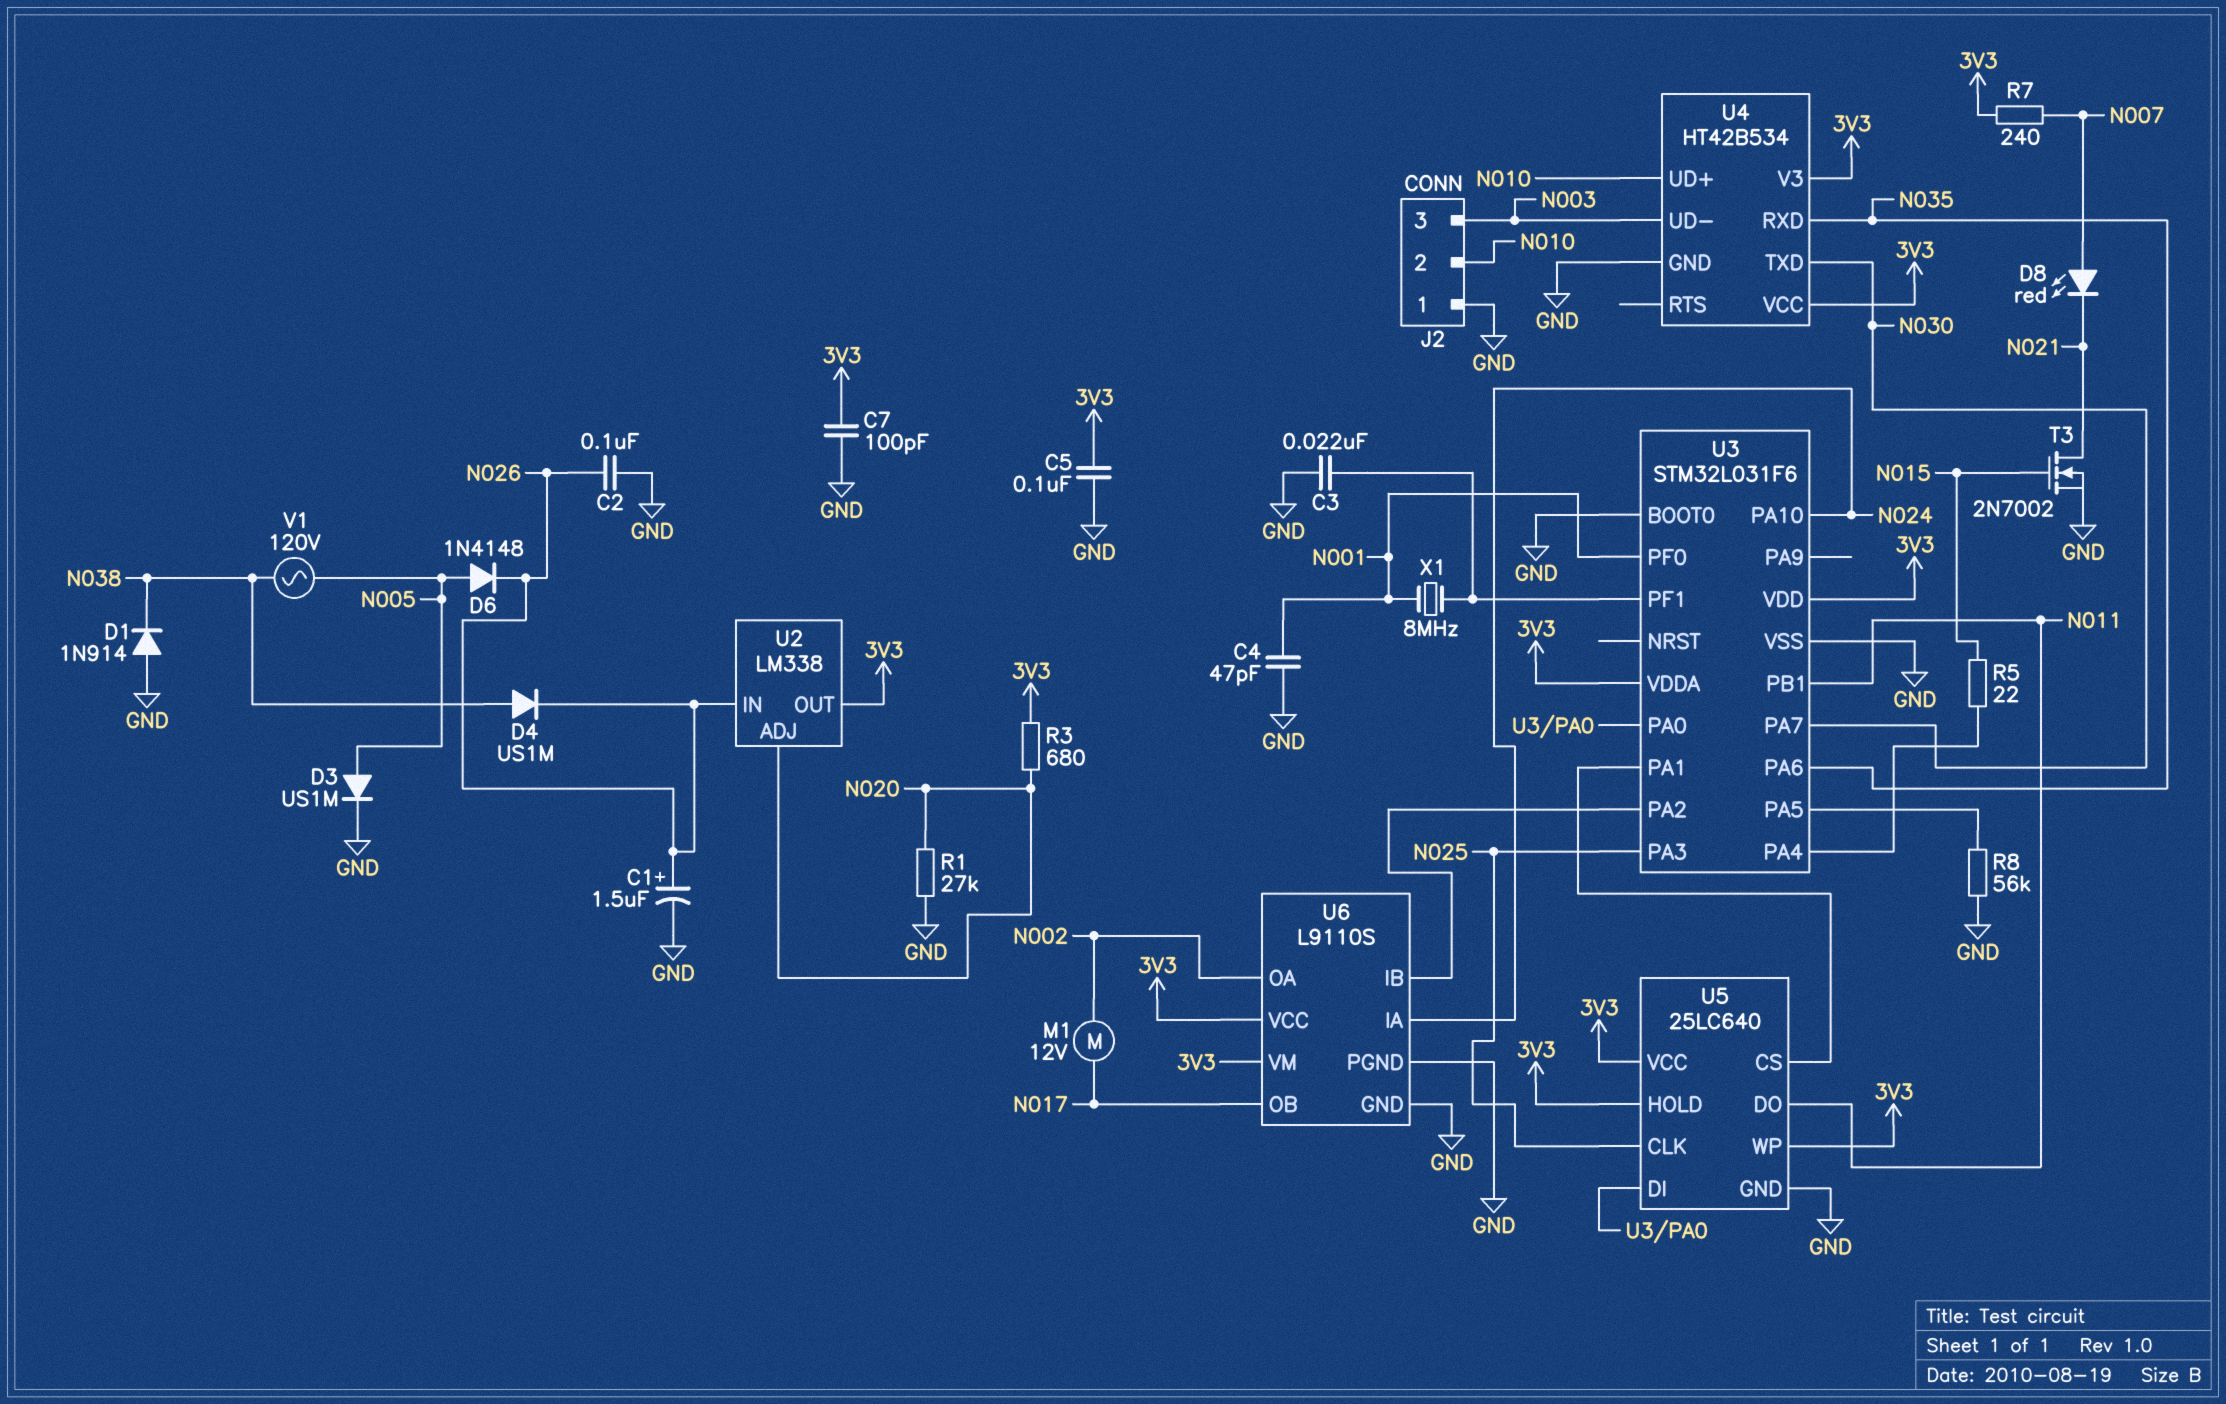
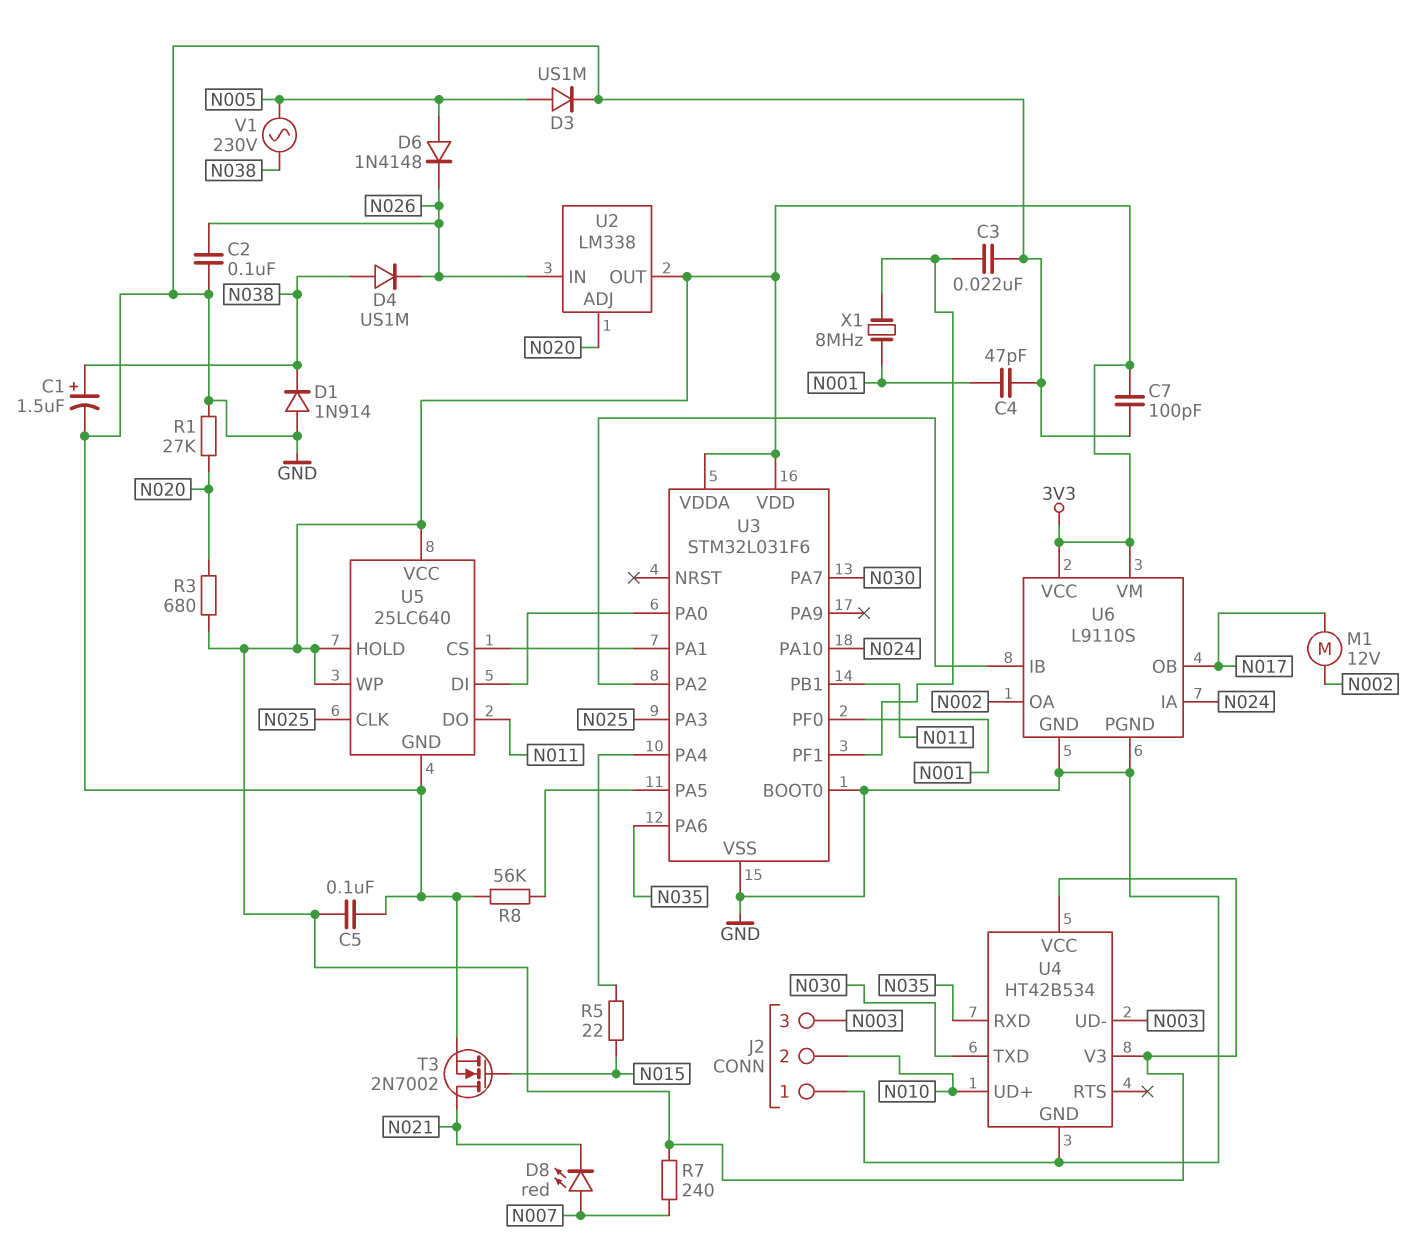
C1: 1.5uF (plus N026, minus GND) -> 1.5uF (plus N038, minus GND)
V1: AC 120V (N005, N038) -> AC 230V (N005, N038)

